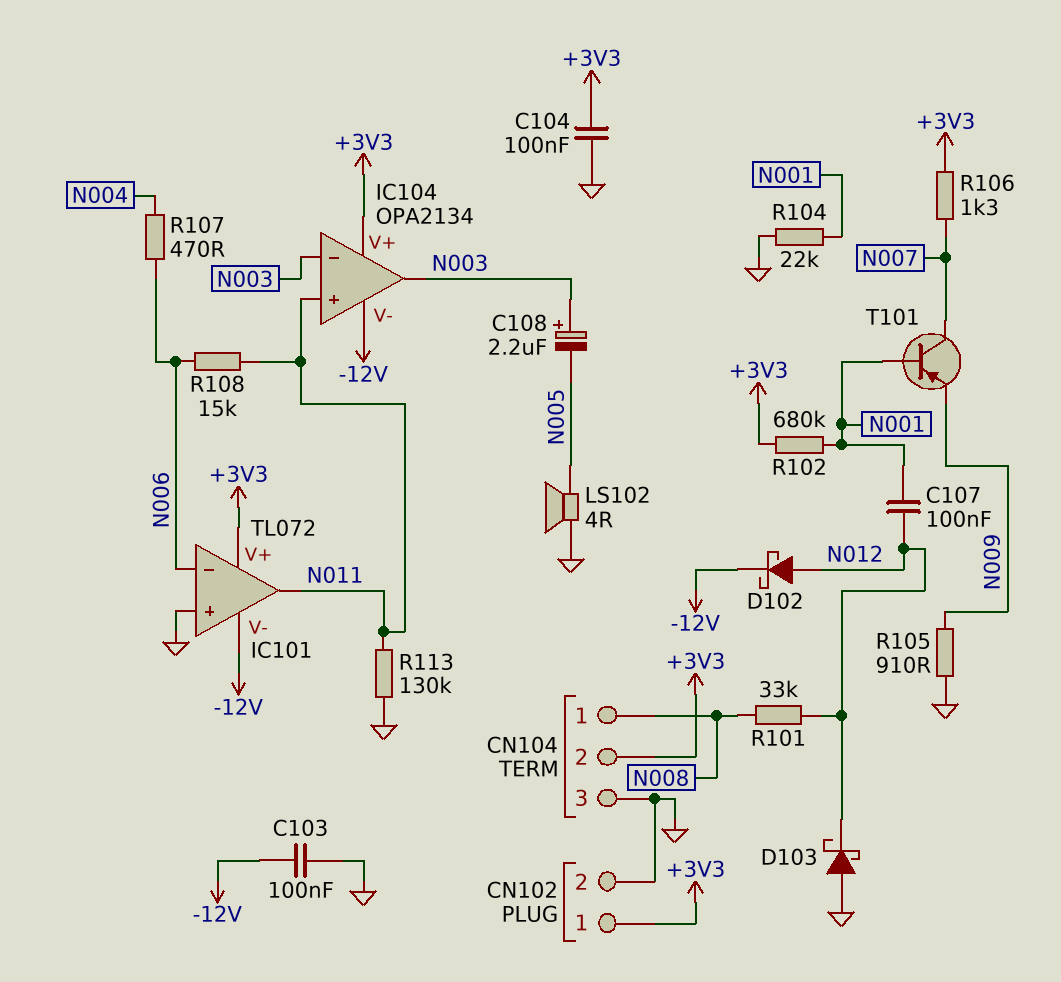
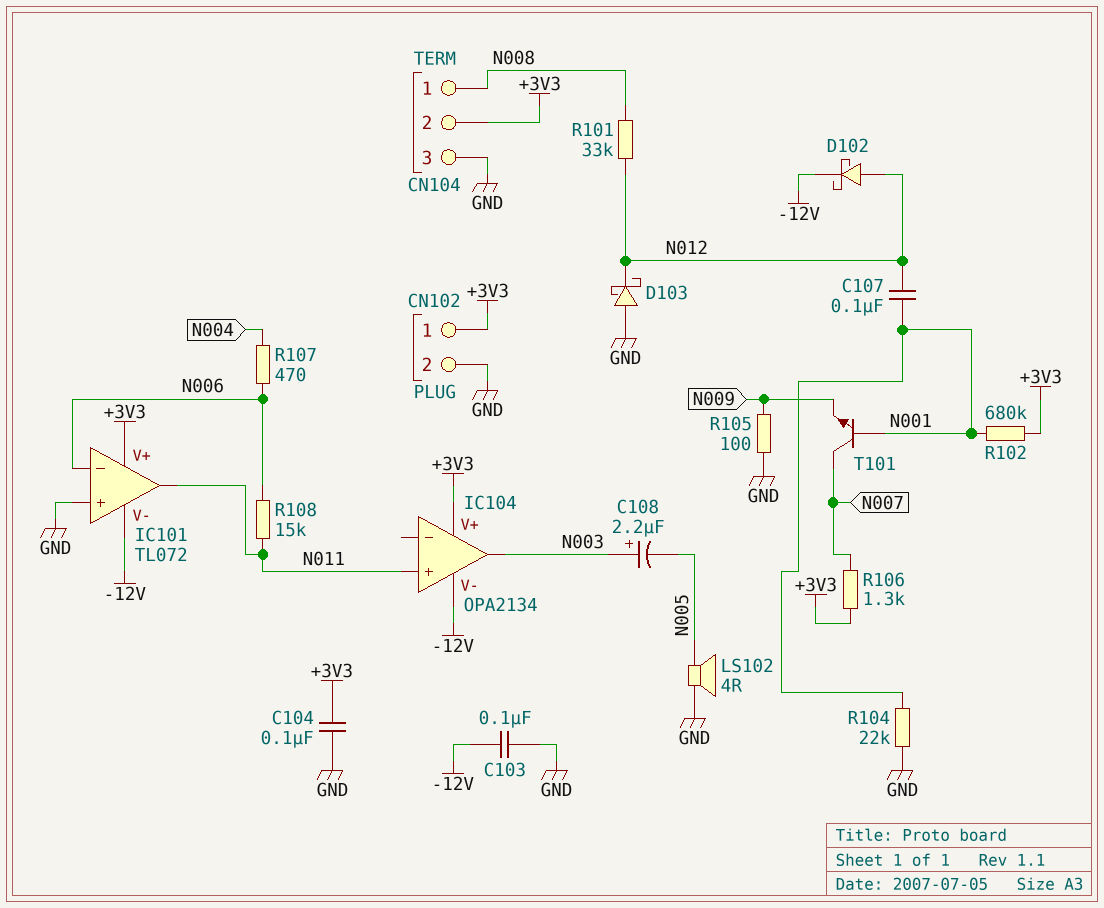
IC104 pin in-: N003 -> none
R105: 910 (GND, N009) -> 100 (GND, N009)
R113: 130k (GND, N011) -> none
T101: PNP (B N001, C N007, E N009) -> NPN (B N001, C N007, E N009)

